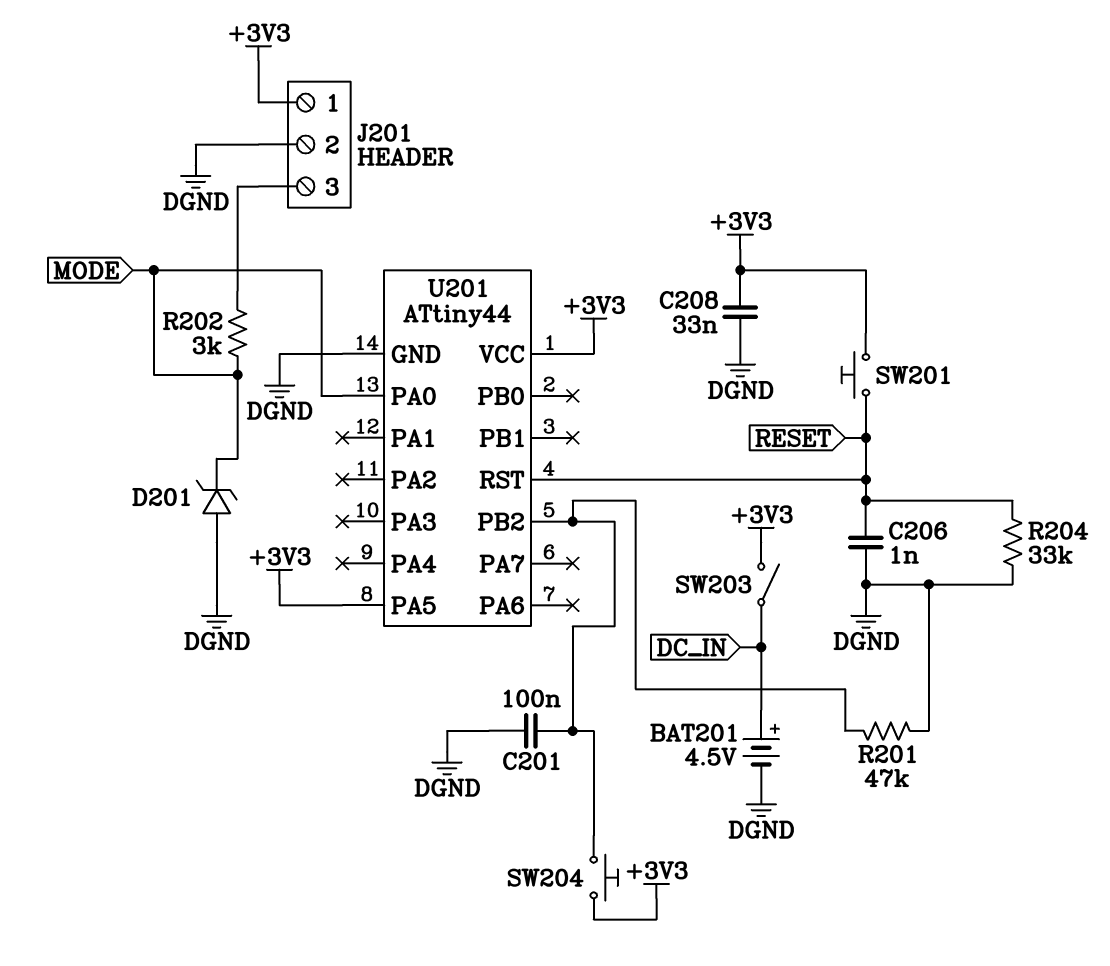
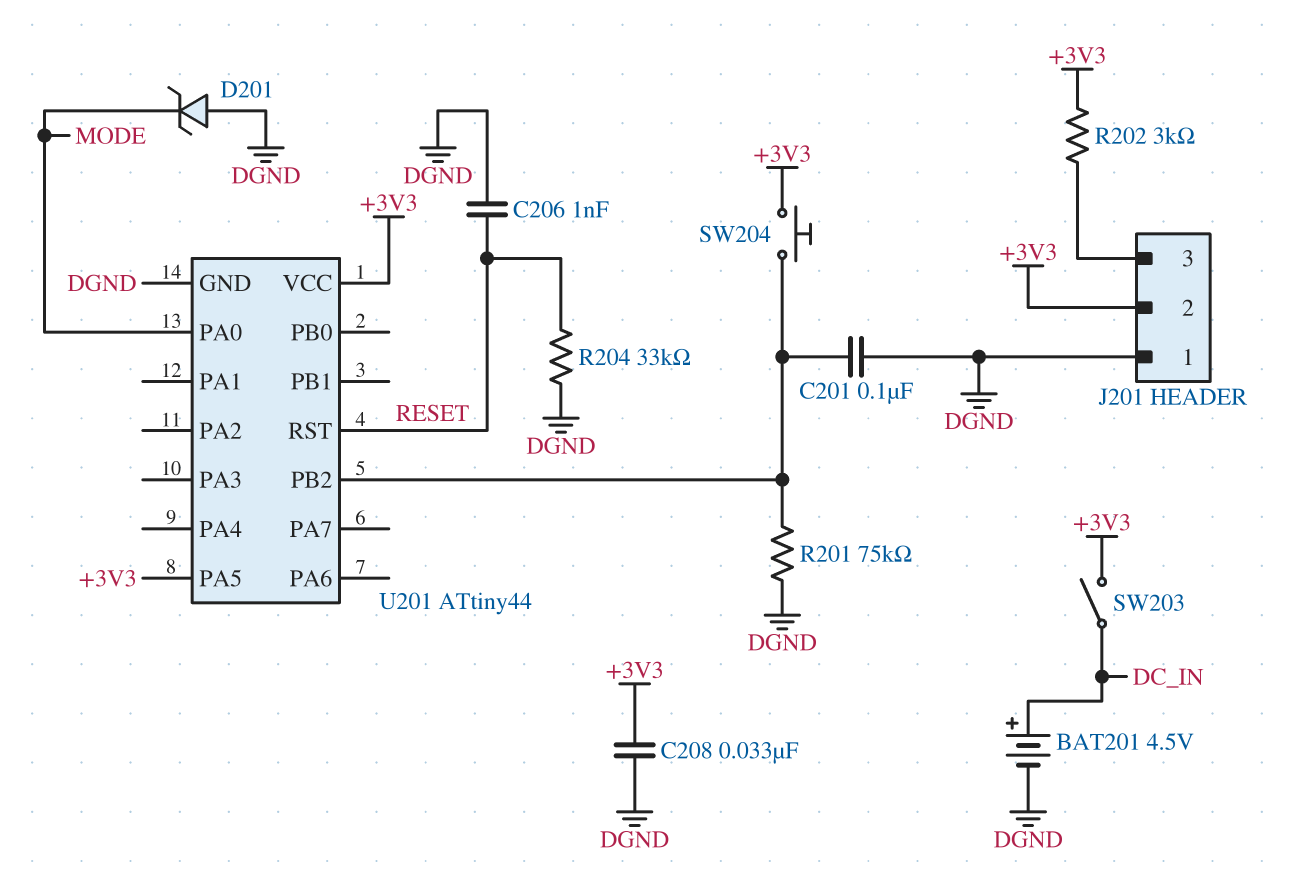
J201 pin 1: +3V3 -> DGND
J201 pin 2: DGND -> +3V3
R201: 47k (DGND, U201/PB2) -> 75k (DGND, U201/PB2)
R202: 3k (J201/3, MODE) -> 3k (+3V3, J201/3)
SW201: button (+3V3, RESET) -> none

